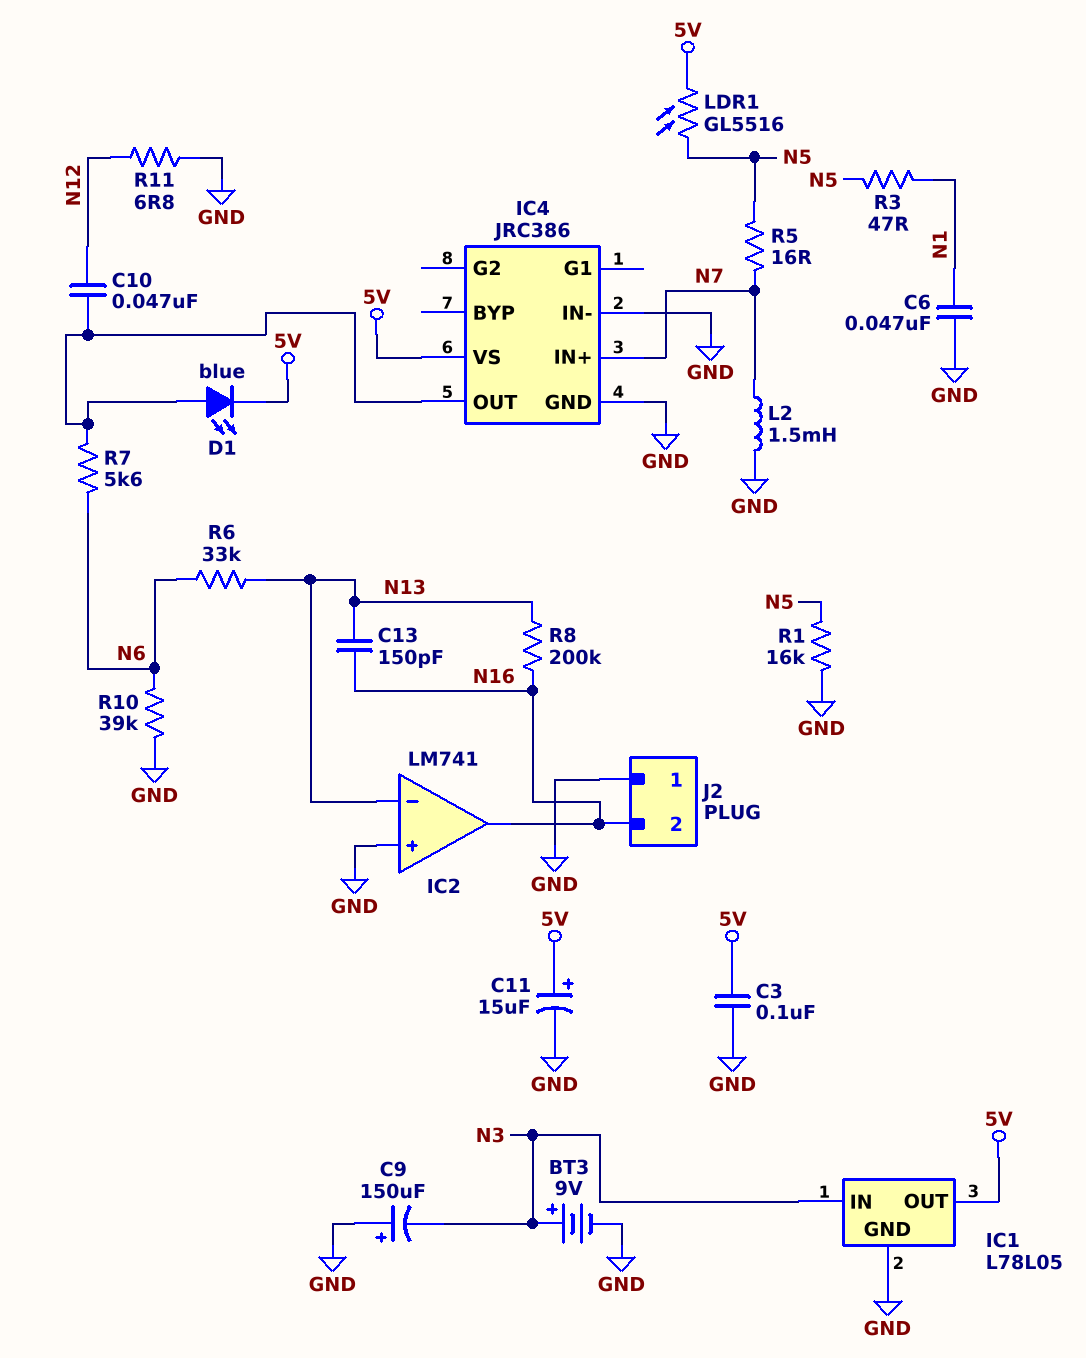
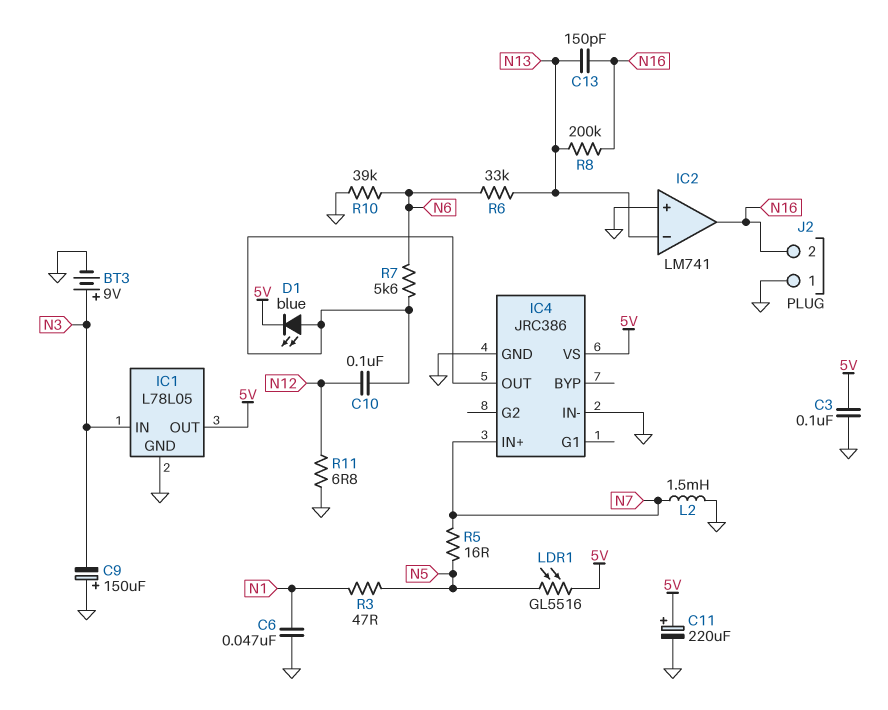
C10: 47nF (IC4/OUT, N12) -> 100nF (IC4/OUT, N12)
C11: 15uF (plus 5V, minus GND) -> 220uF (plus 5V, minus GND)
R1: 16k (GND, N5) -> none

